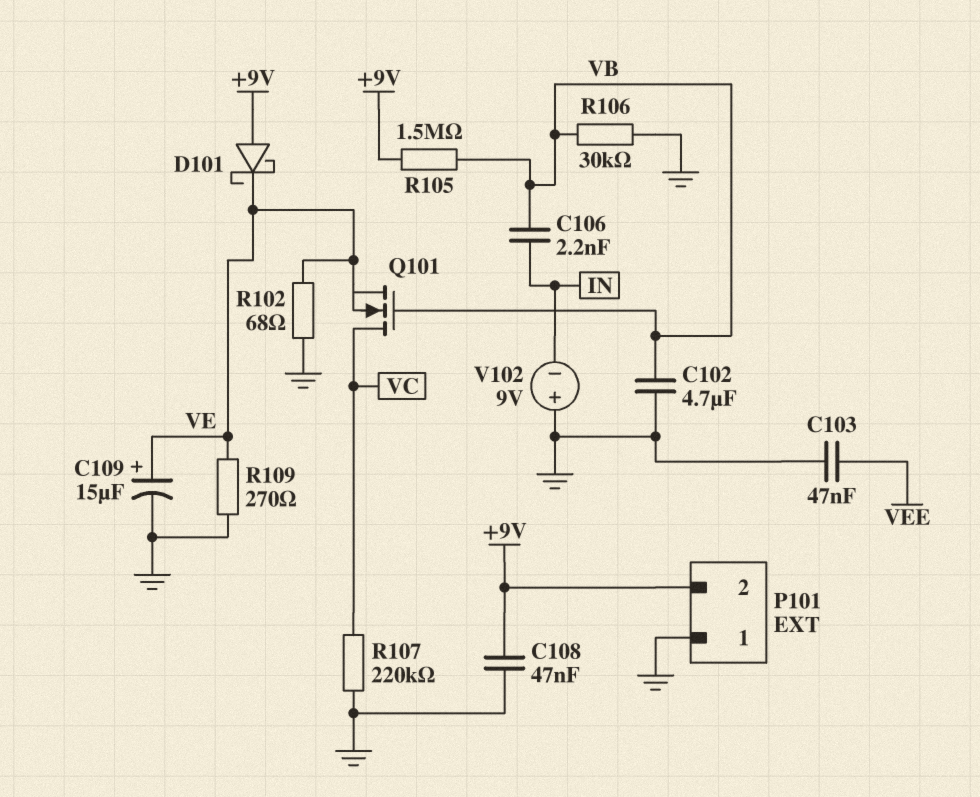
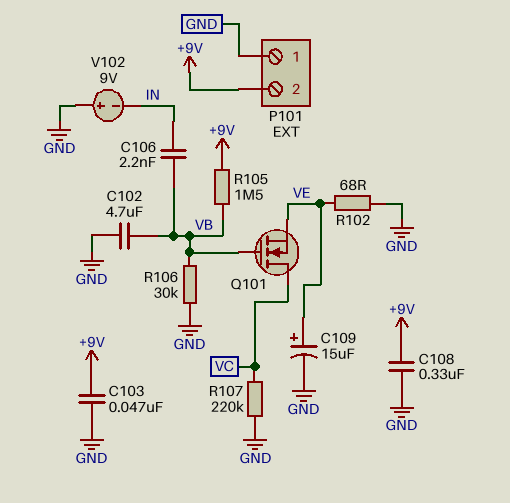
C103: 47nF (GND, VEE) -> 47nF (+9V, GND)
C108: 47nF (+9V, GND) -> 330nF (+9V, GND)
D101: schottky (A +9V, K VE) -> none
R109: 270 (GND, VE) -> none

